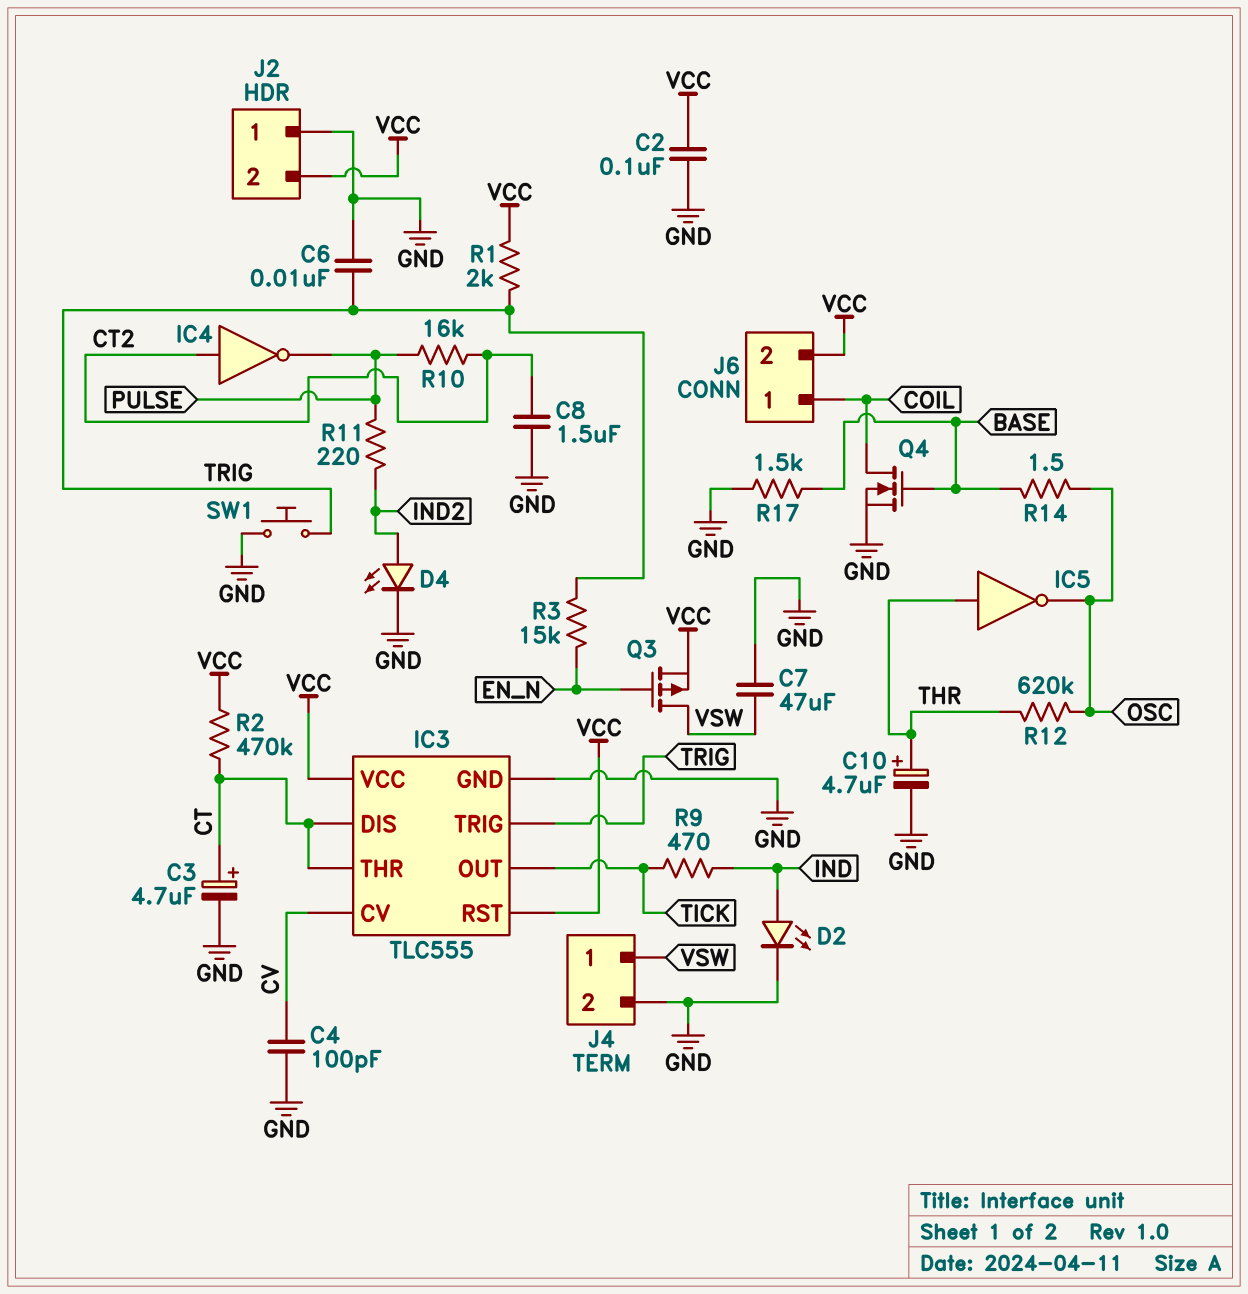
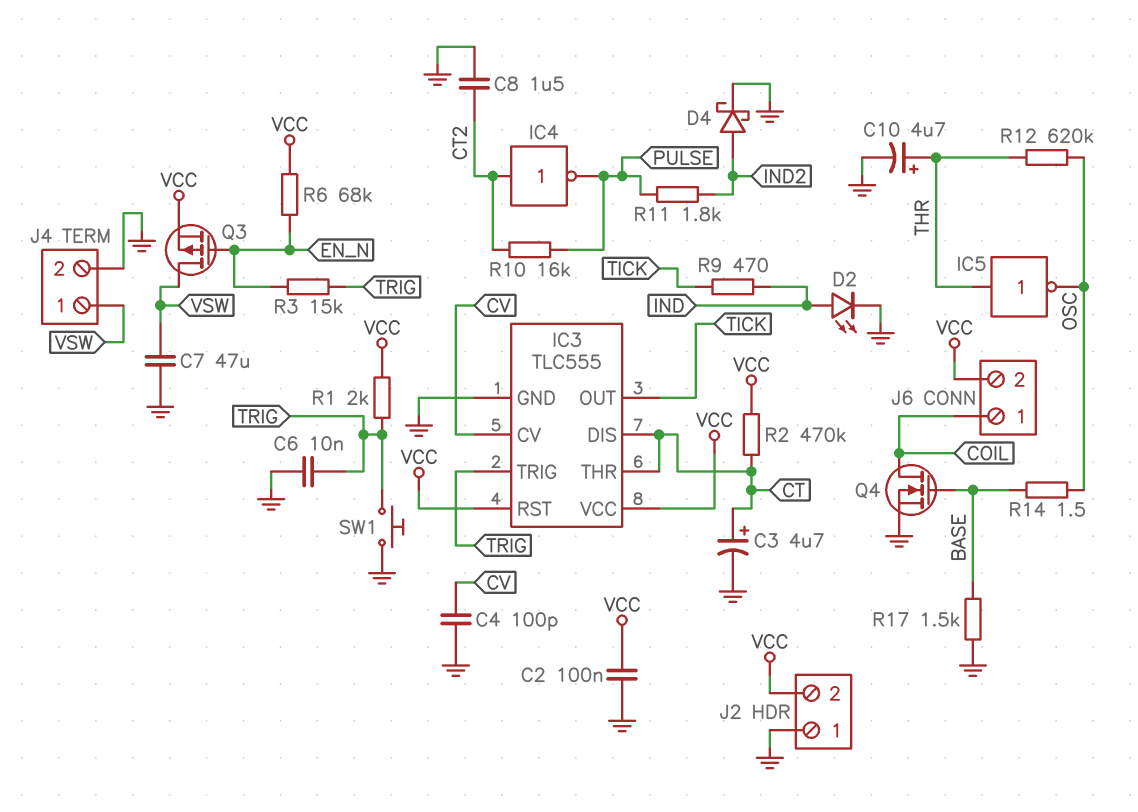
D4: LED (A IND2, K GND) -> schottky (A IND2, K GND)
R6: none -> 68k (EN_N, VCC)
R11: 220 (IND2, PULSE) -> 1.8k (IND2, PULSE)

